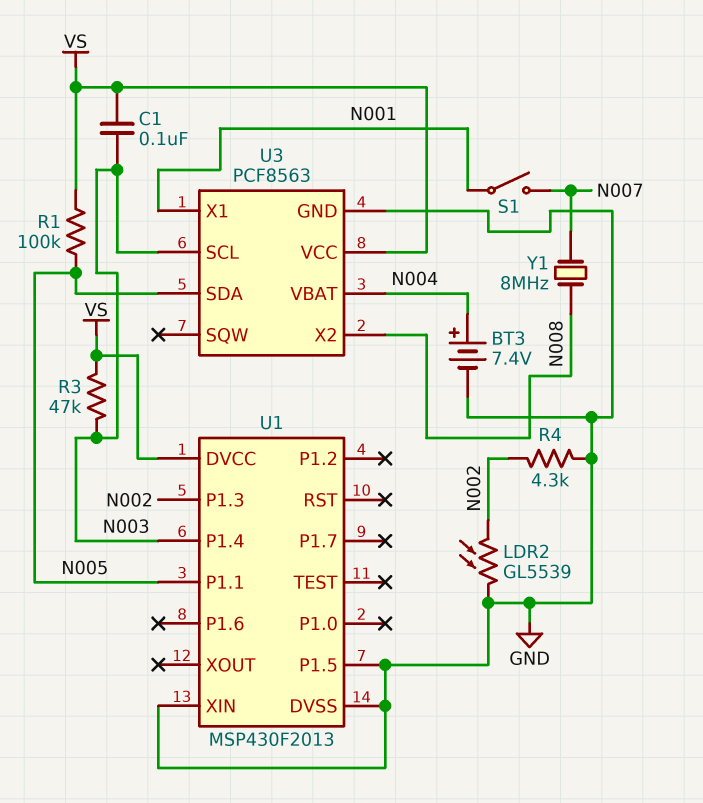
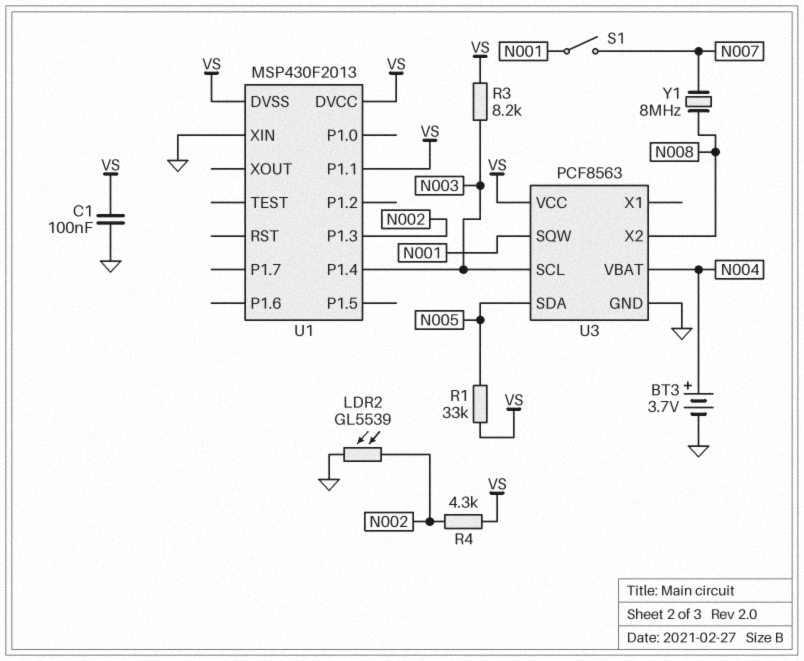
BT3: 7.4V (plus N004, minus GND) -> 3.7V (plus N004, minus GND)
C1: 100nF (N003, VS) -> 100nF (GND, VS)
R1: 100k (N005, VS) -> 33k (N005, VS)
R3: 47k (N003, VS) -> 8.2k (N003, VS)
R4: 4.3k (GND, N002) -> 4.3k (N002, VS)
U1 pin DVSS: GND -> VS
U1 pin P1.1: N005 -> VS
U1 pin P1.5: GND -> none
U3 pin SQW: none -> N001
U3 pin X1: N001 -> none

